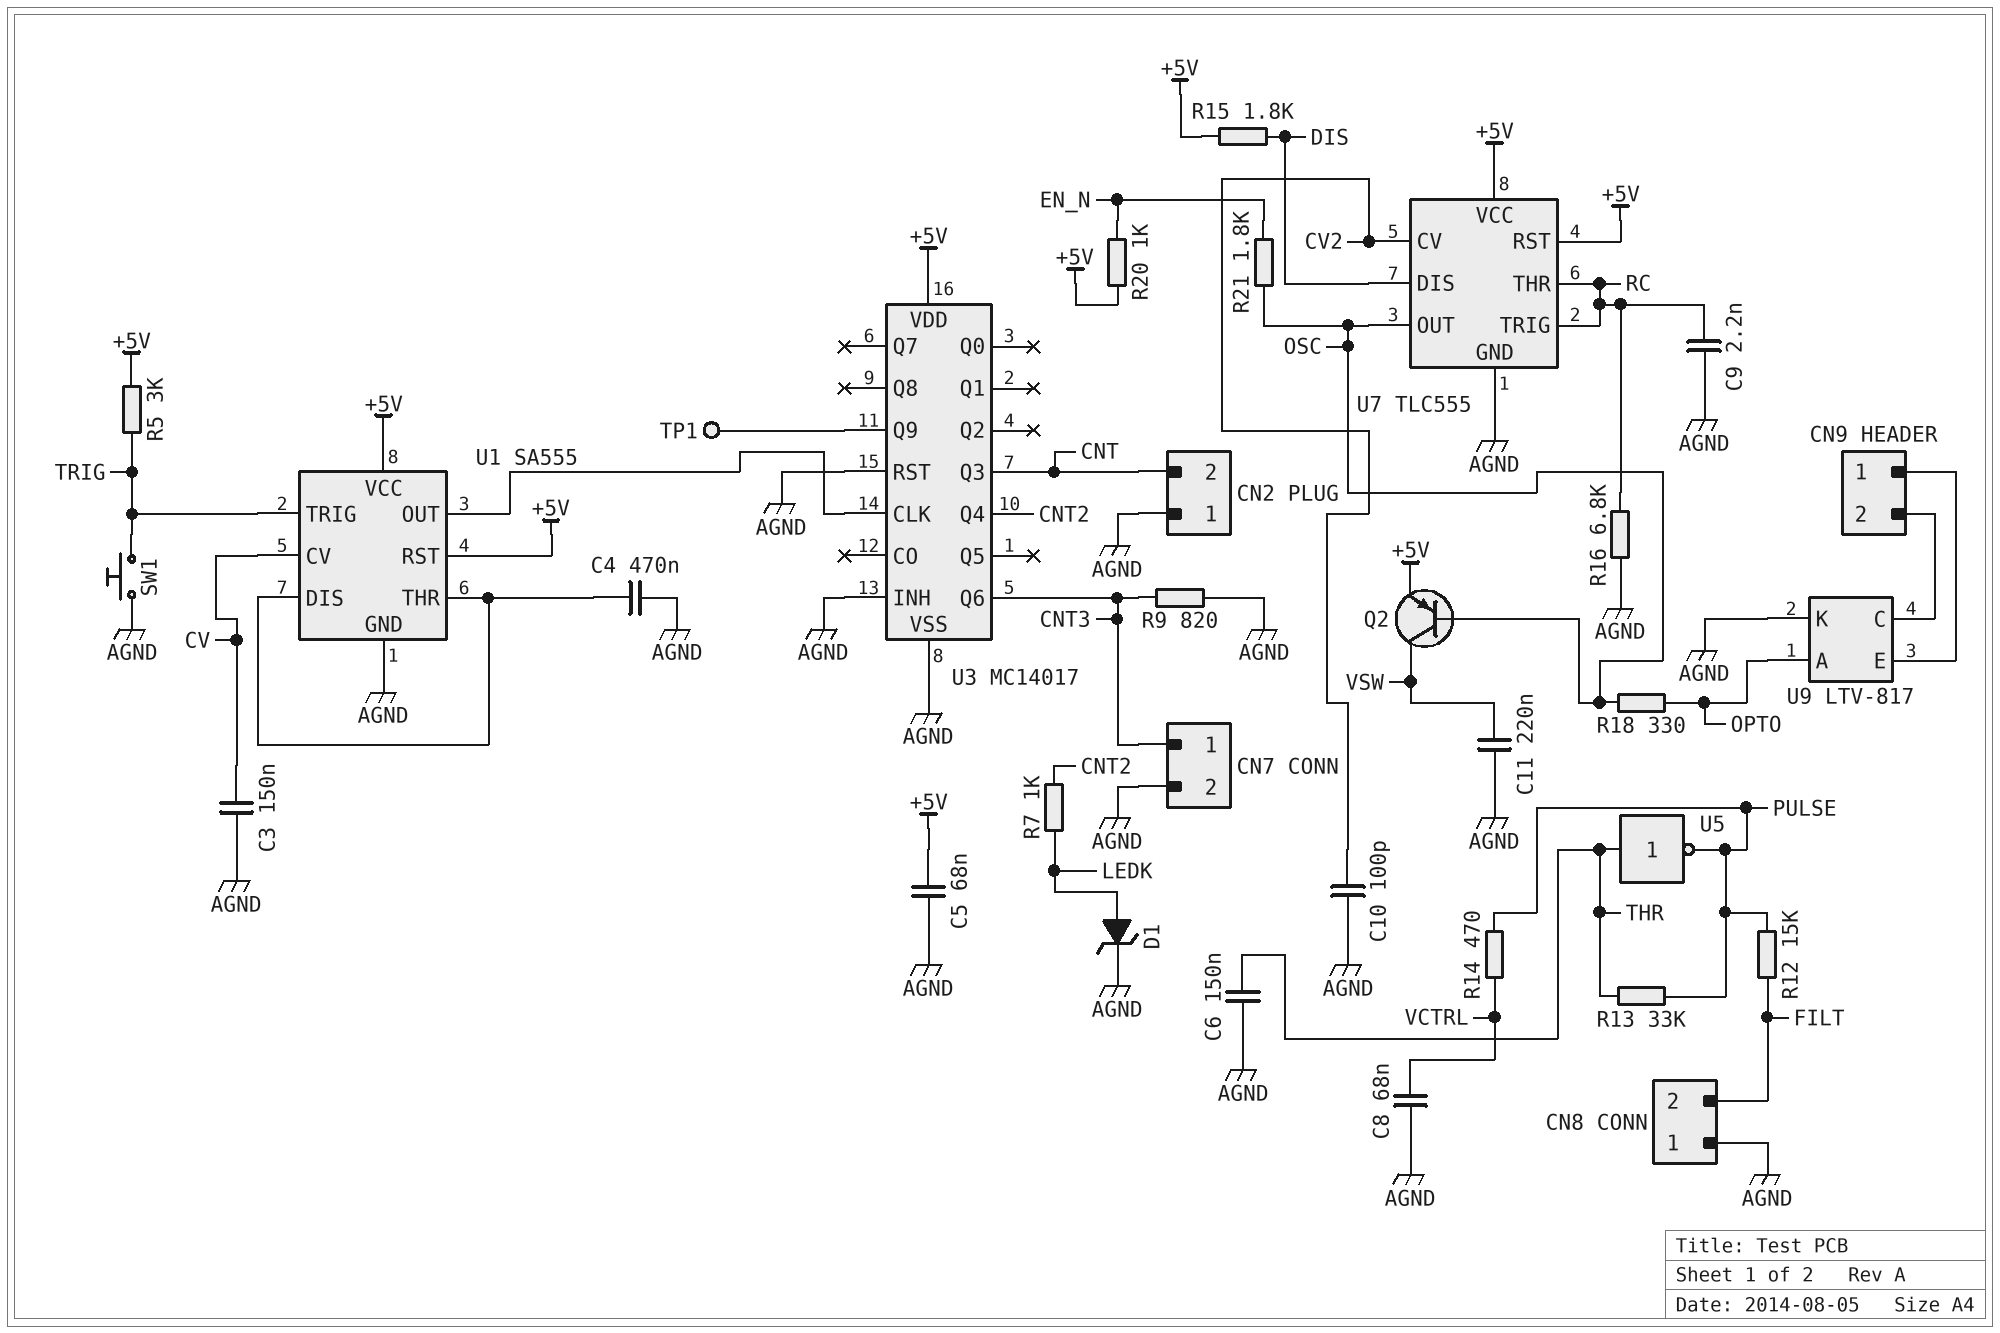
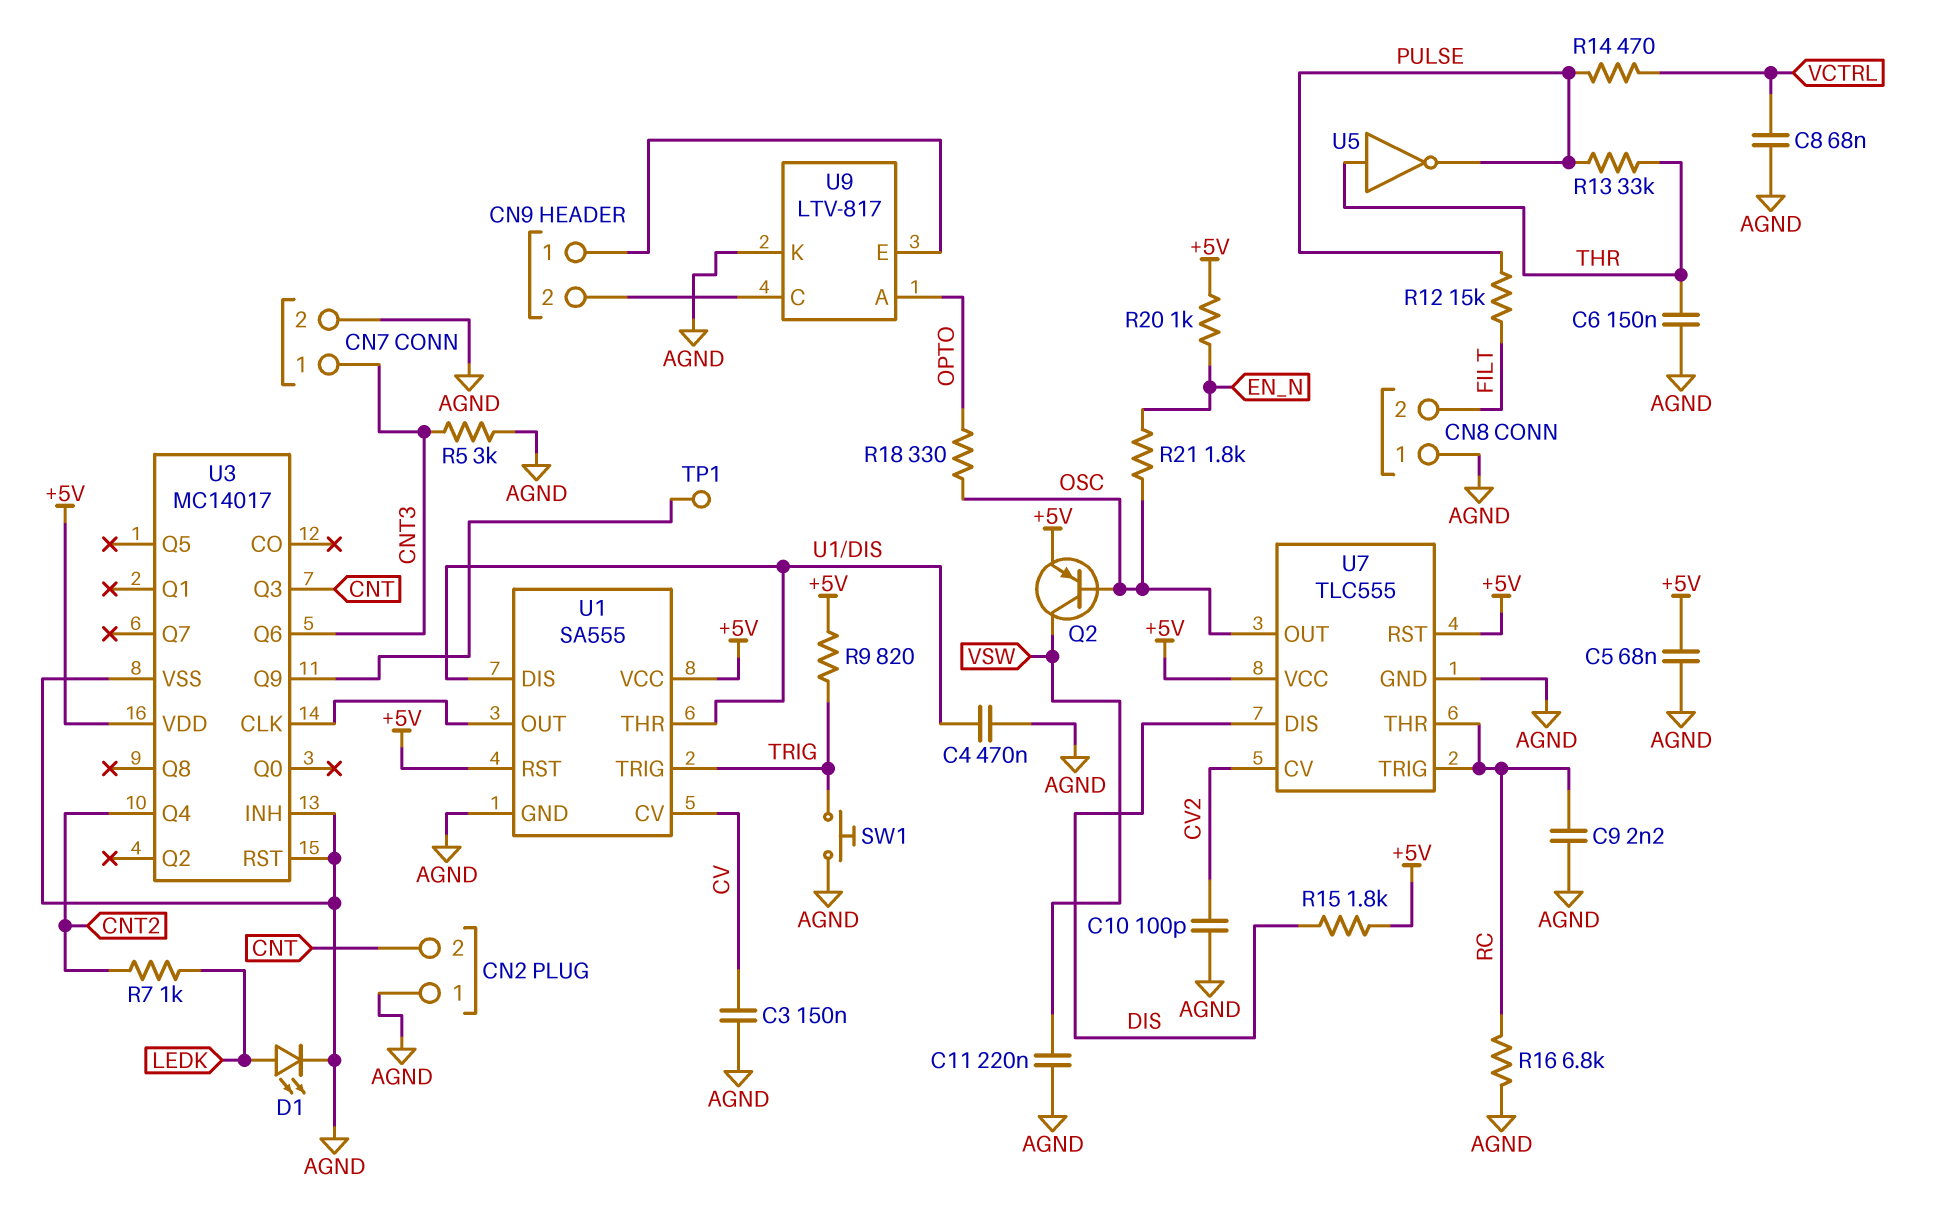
D1: zener (A LEDK, K AGND) -> LED (A LEDK, K AGND)
R5: 3k (+5V, TRIG) -> 3k (AGND, CNT3)
R9: 820 (AGND, CNT3) -> 820 (+5V, TRIG)

